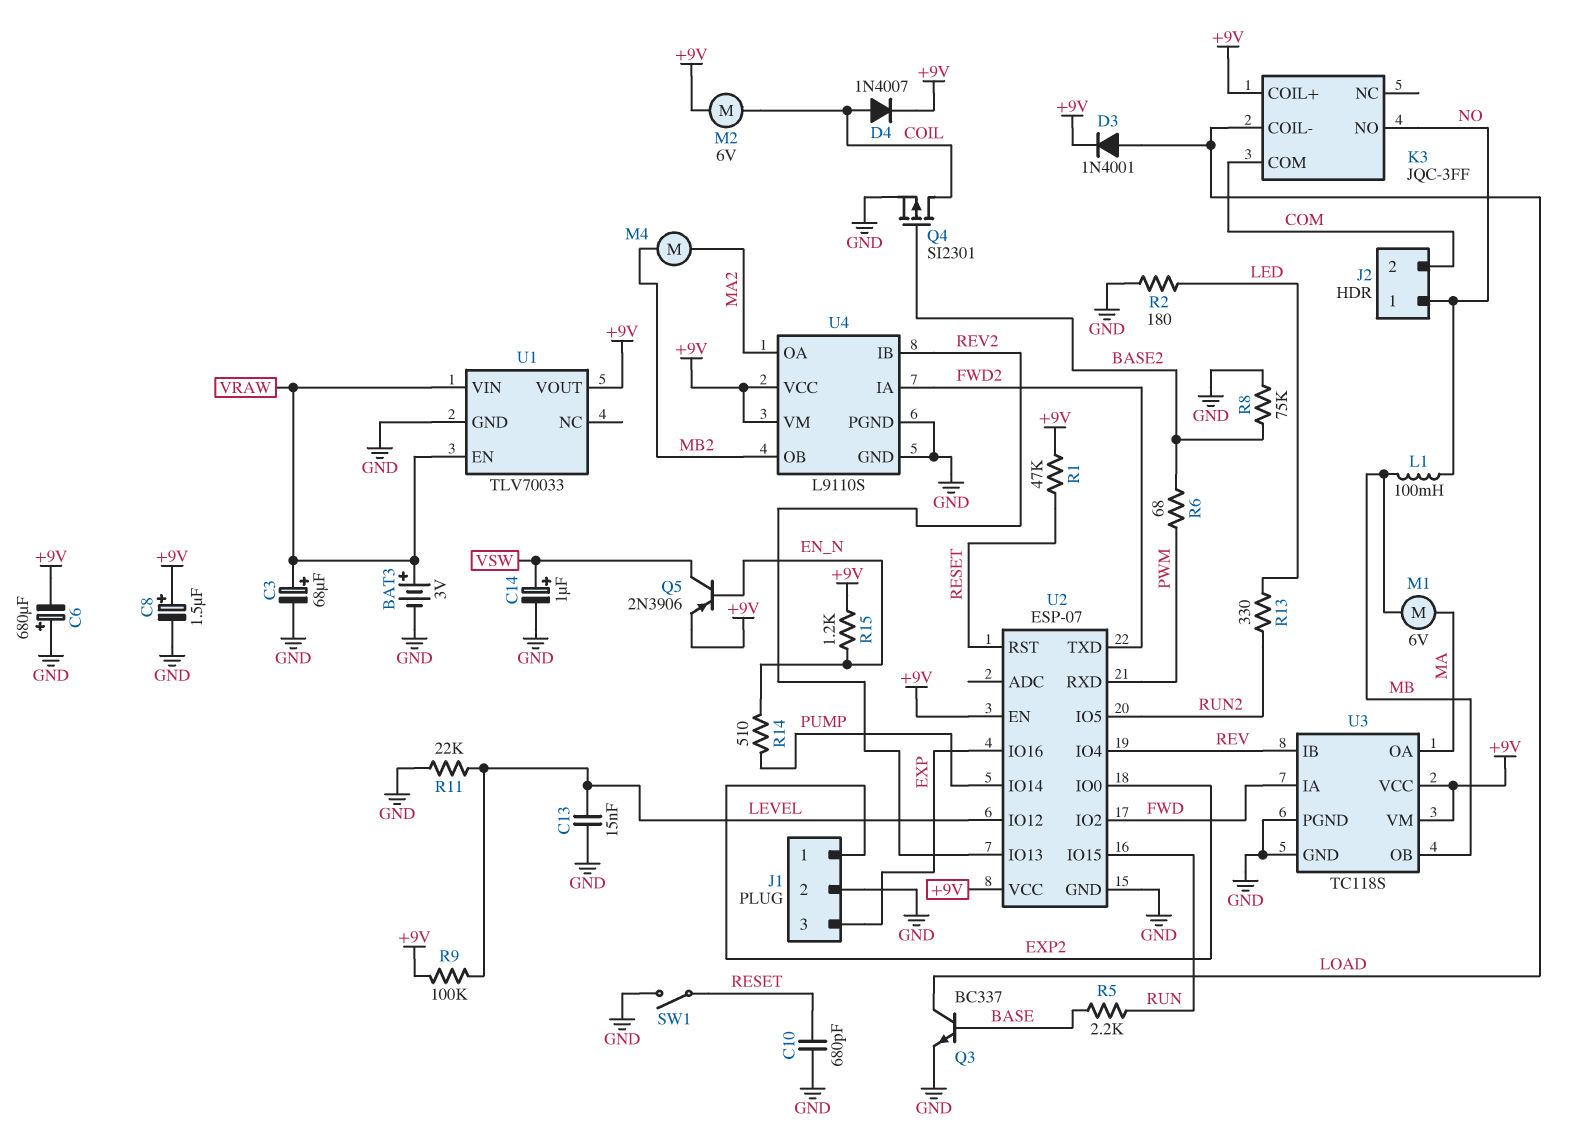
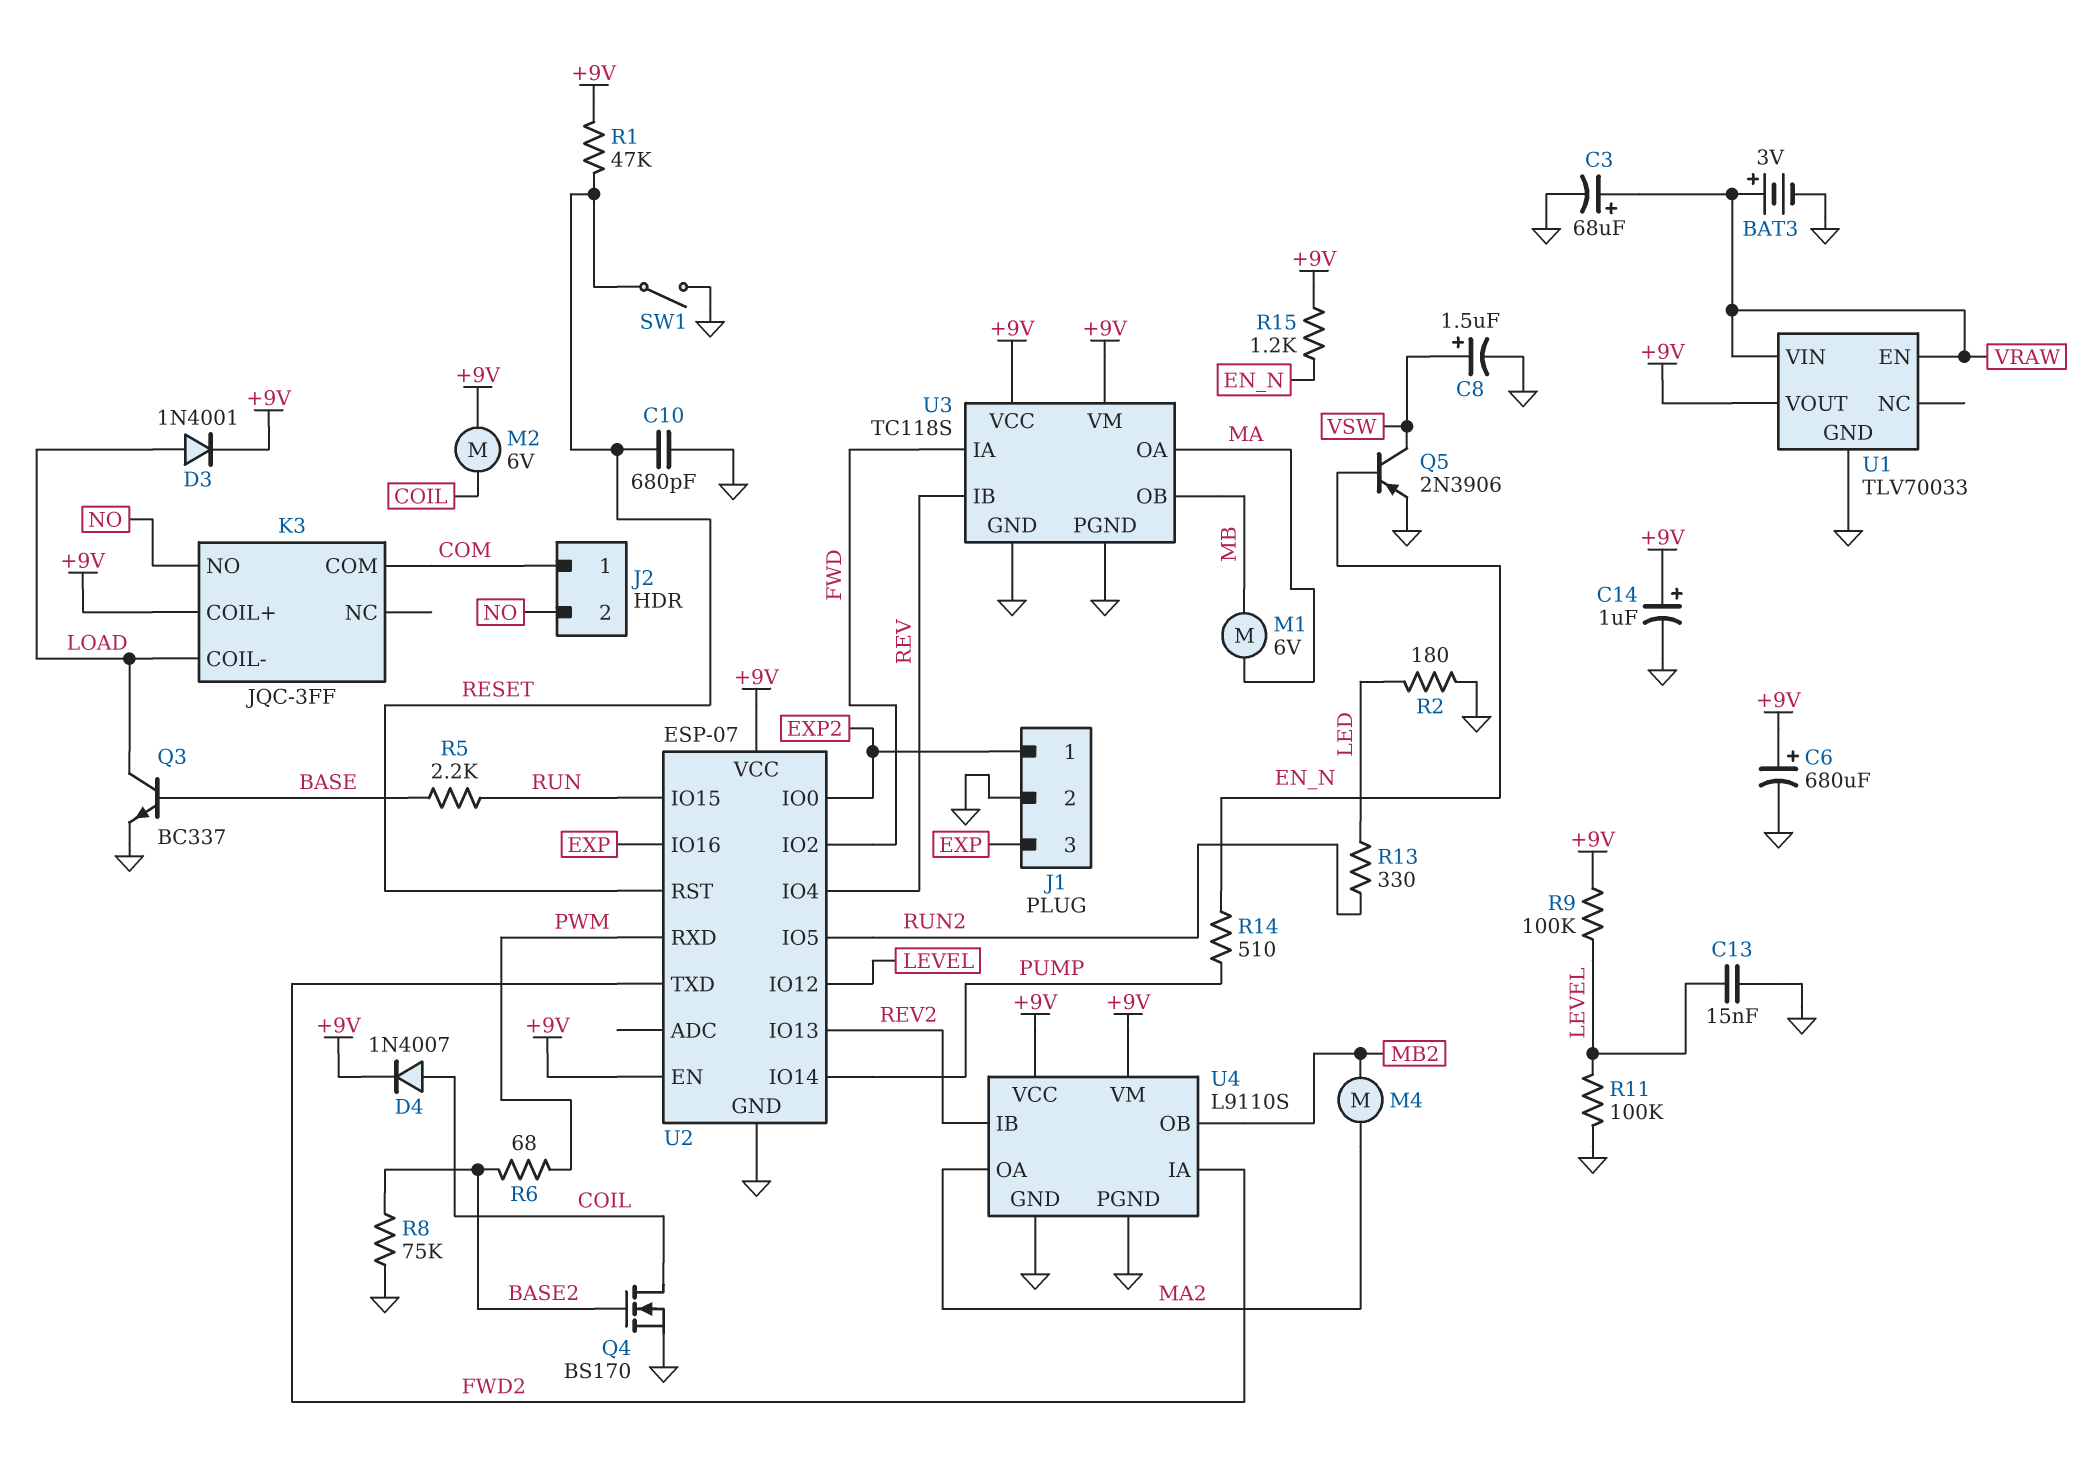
C6: 680uF (plus GND, minus +9V) -> 680uF (plus +9V, minus GND)
C8: 1.5uF (plus +9V, minus GND) -> 1.5uF (plus VSW, minus GND)
C14: 1uF (plus VSW, minus GND) -> 1uF (plus +9V, minus GND)
J2 pin 1: NO -> COM
J2 pin 2: COM -> NO
L1: 100mH (MB, NO) -> none
Q4: PMOS SI2301 (G BASE2, D COIL, S GND) -> NMOS BS170 (G BASE2, D COIL, S GND)
Q5: PNP 2N3906 (B EN_N, C VSW, E +9V) -> PNP 2N3906 (B EN_N, C VSW, E GND)
R11: 22k (GND, LEVEL) -> 100k (GND, LEVEL)

